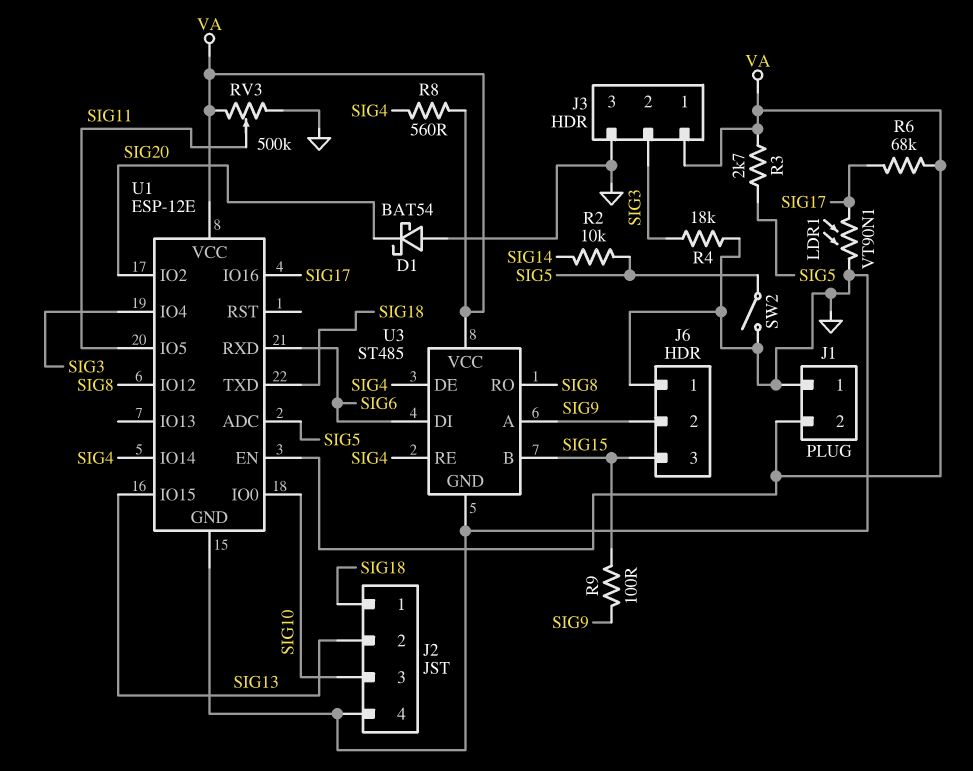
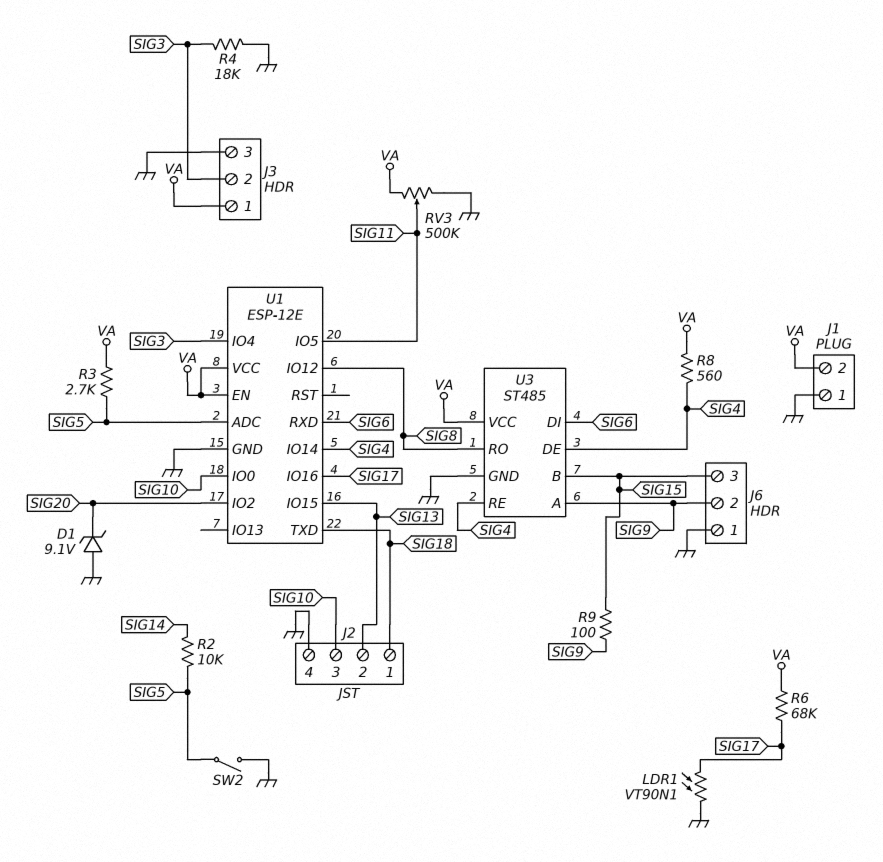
D1: schottky BAT54 (A GND, K SIG20) -> zener 9.1V (A GND, K SIG20)

